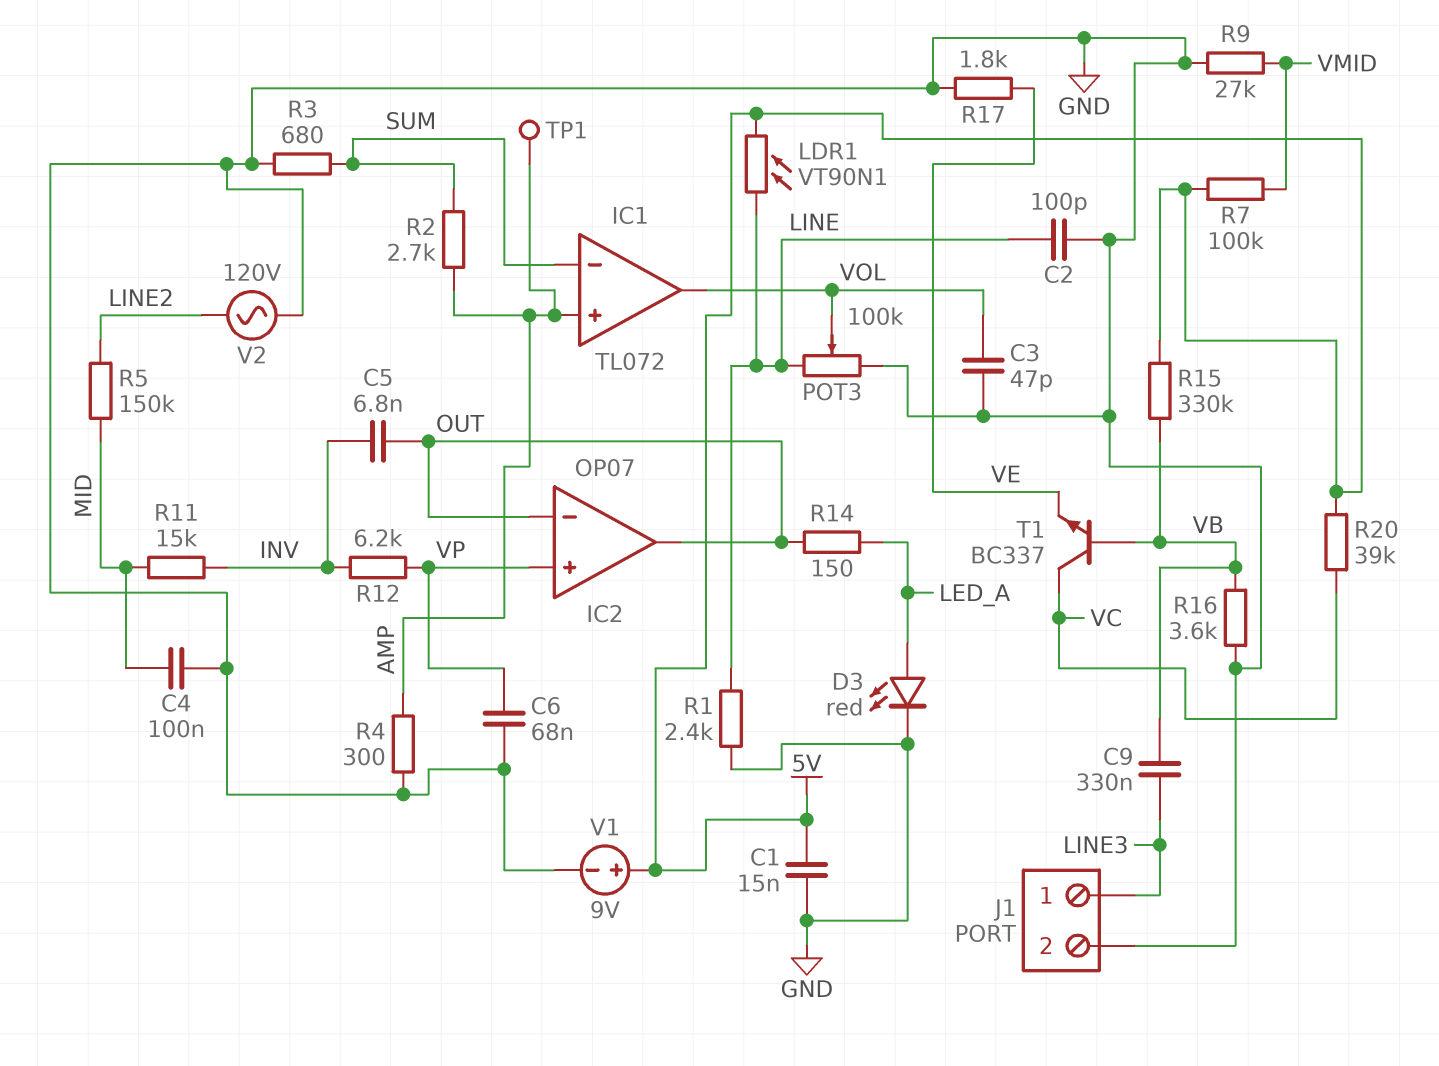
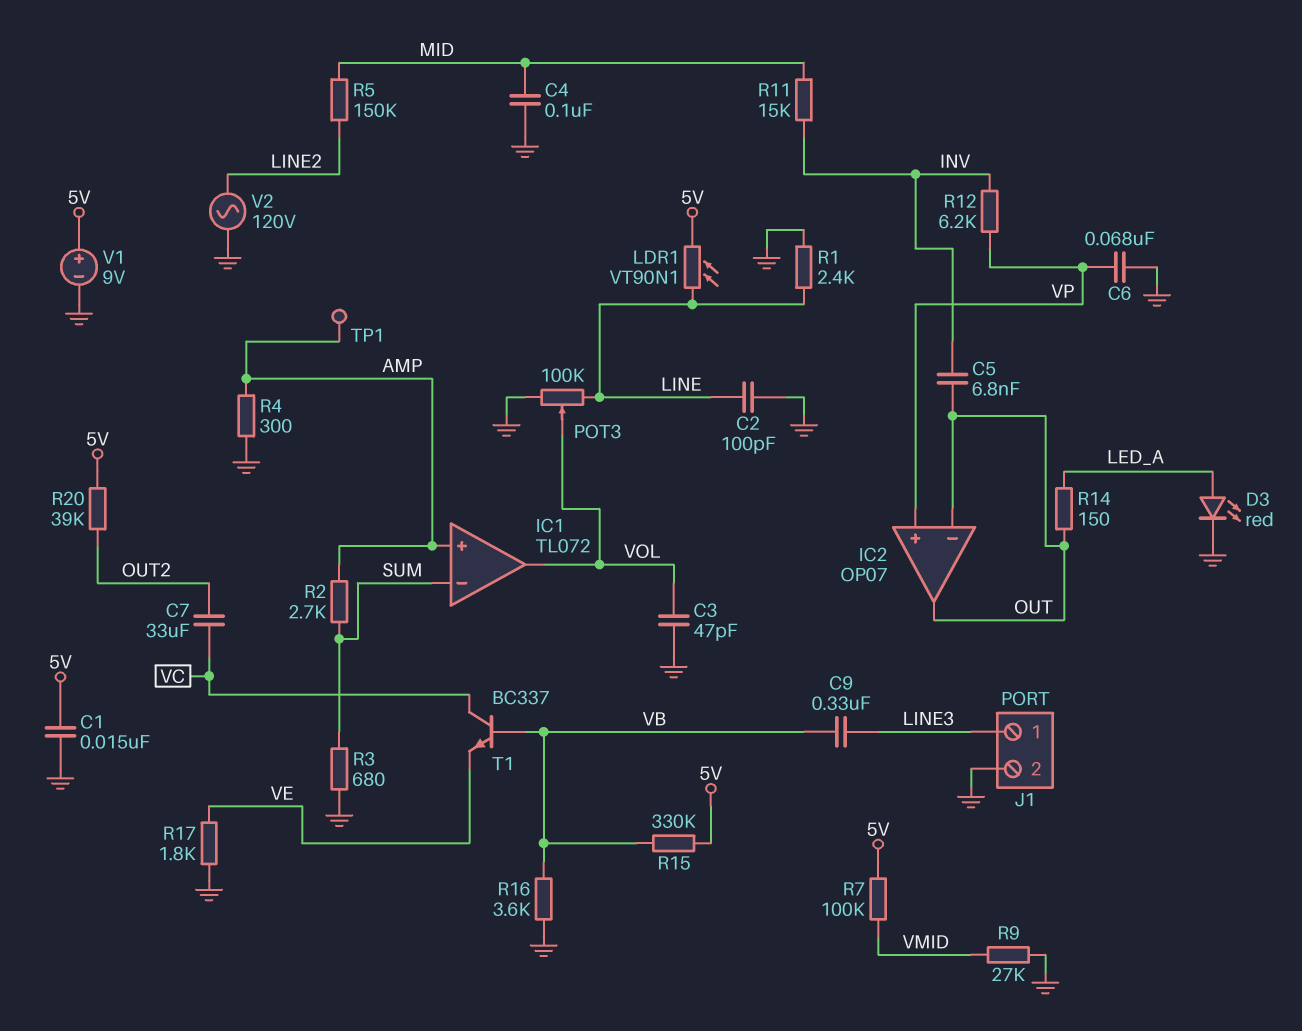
C7: none -> 33uF (OUT2, VC)
R20: 39k (5V, VC) -> 39k (5V, OUT2)

